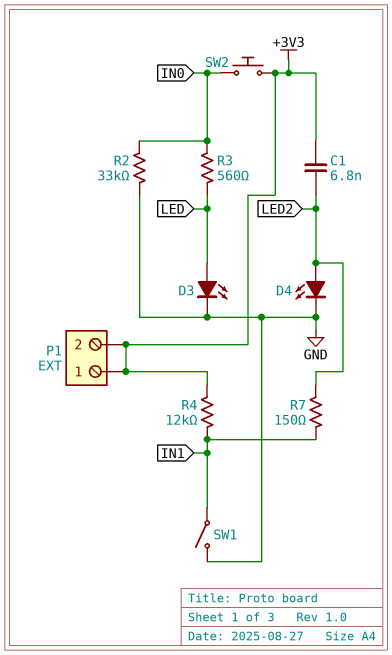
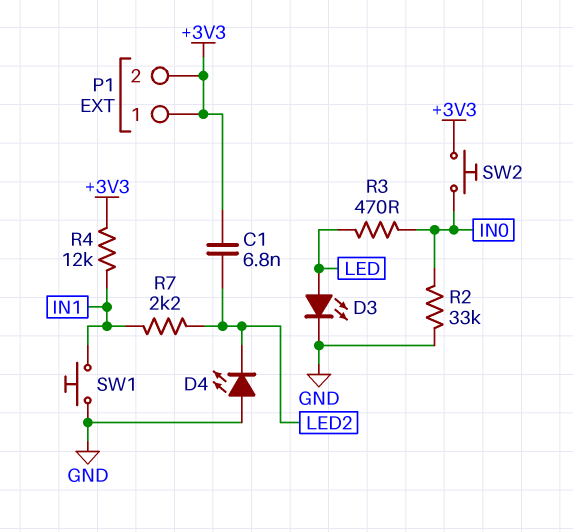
D4: LED (A LED2, K GND) -> LED (A GND, K LED2)
R3: 560 (IN0, LED) -> 470 (IN0, LED)
R7: 150 (IN1, LED2) -> 2.2k (IN1, LED2)
SW1: switch (GND, IN1) -> button (GND, IN1)

